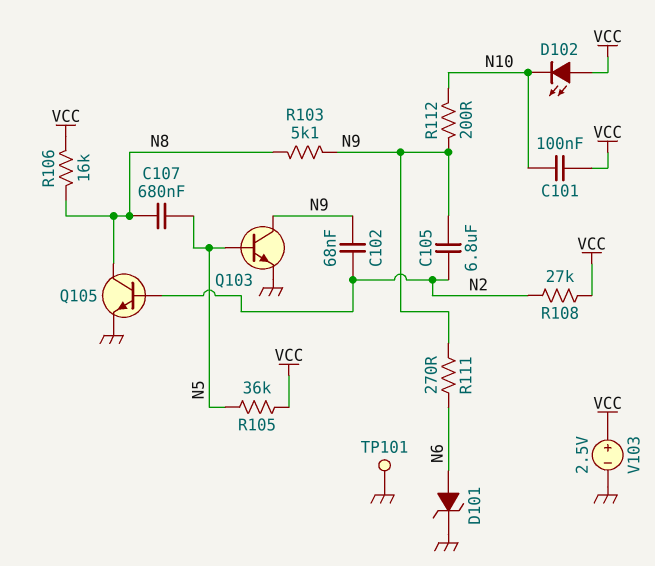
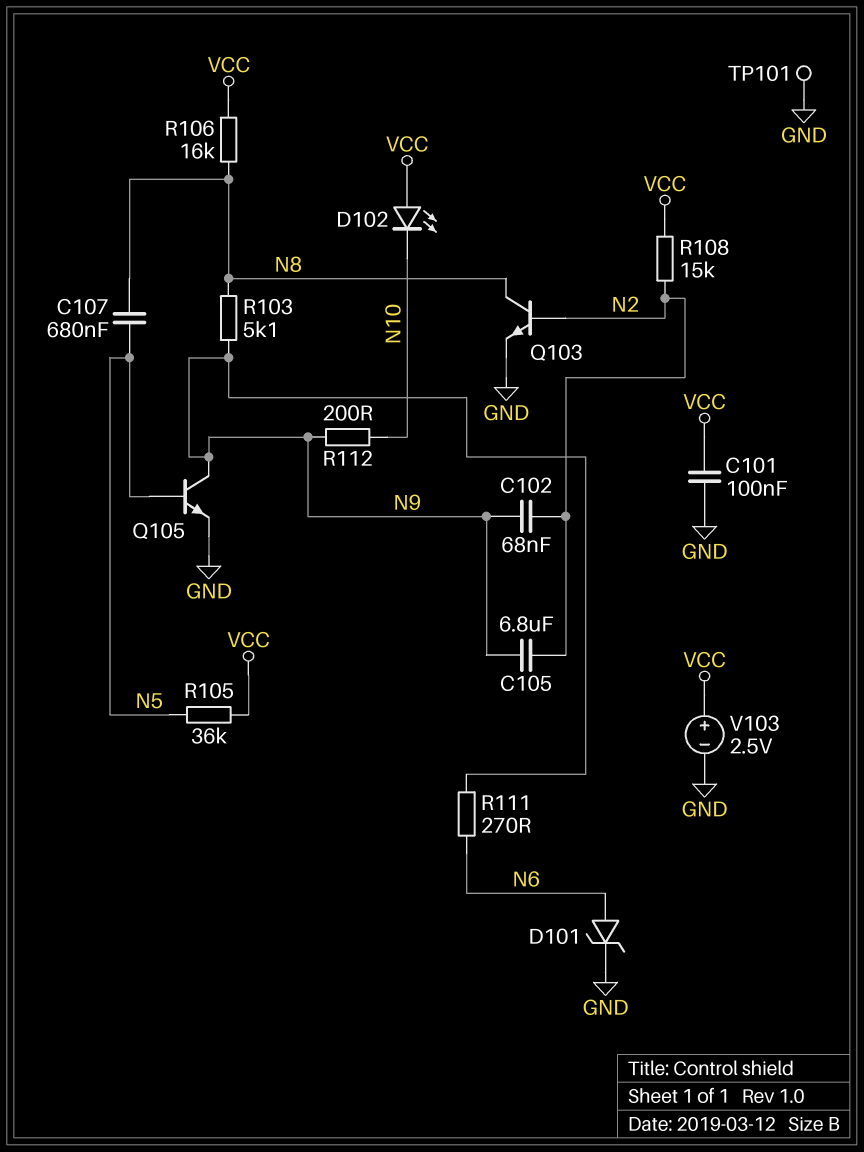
C101: 100nF (N10, VCC) -> 100nF (GND, VCC)
Q103: NPN (B N5, C N9, E GND) -> NPN (B N2, C N8, E GND)
Q105: NPN (B N2, C N8, E GND) -> NPN (B N5, C N9, E GND)
R108: 27k (N2, VCC) -> 15k (N2, VCC)

